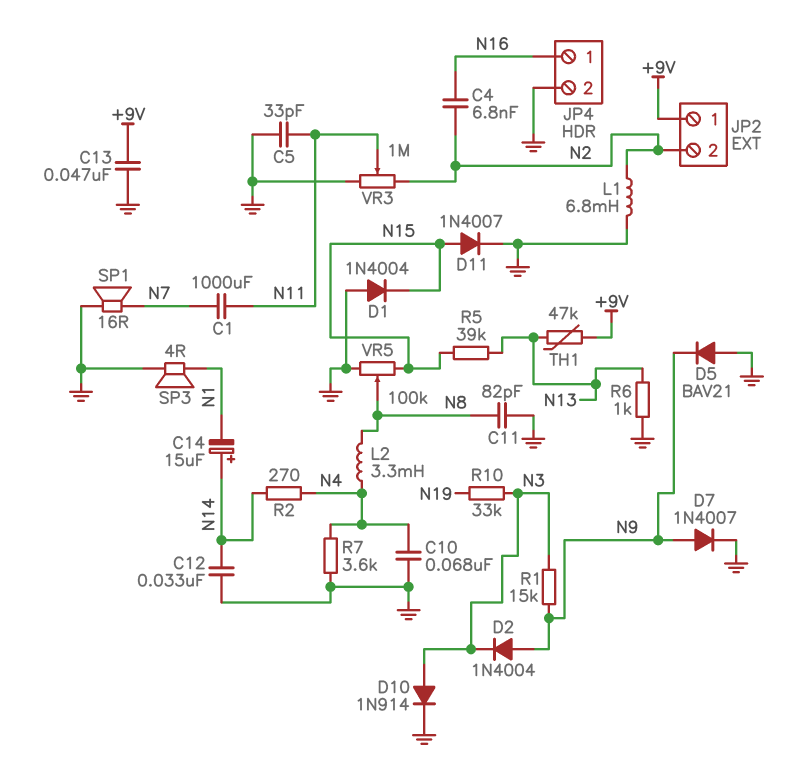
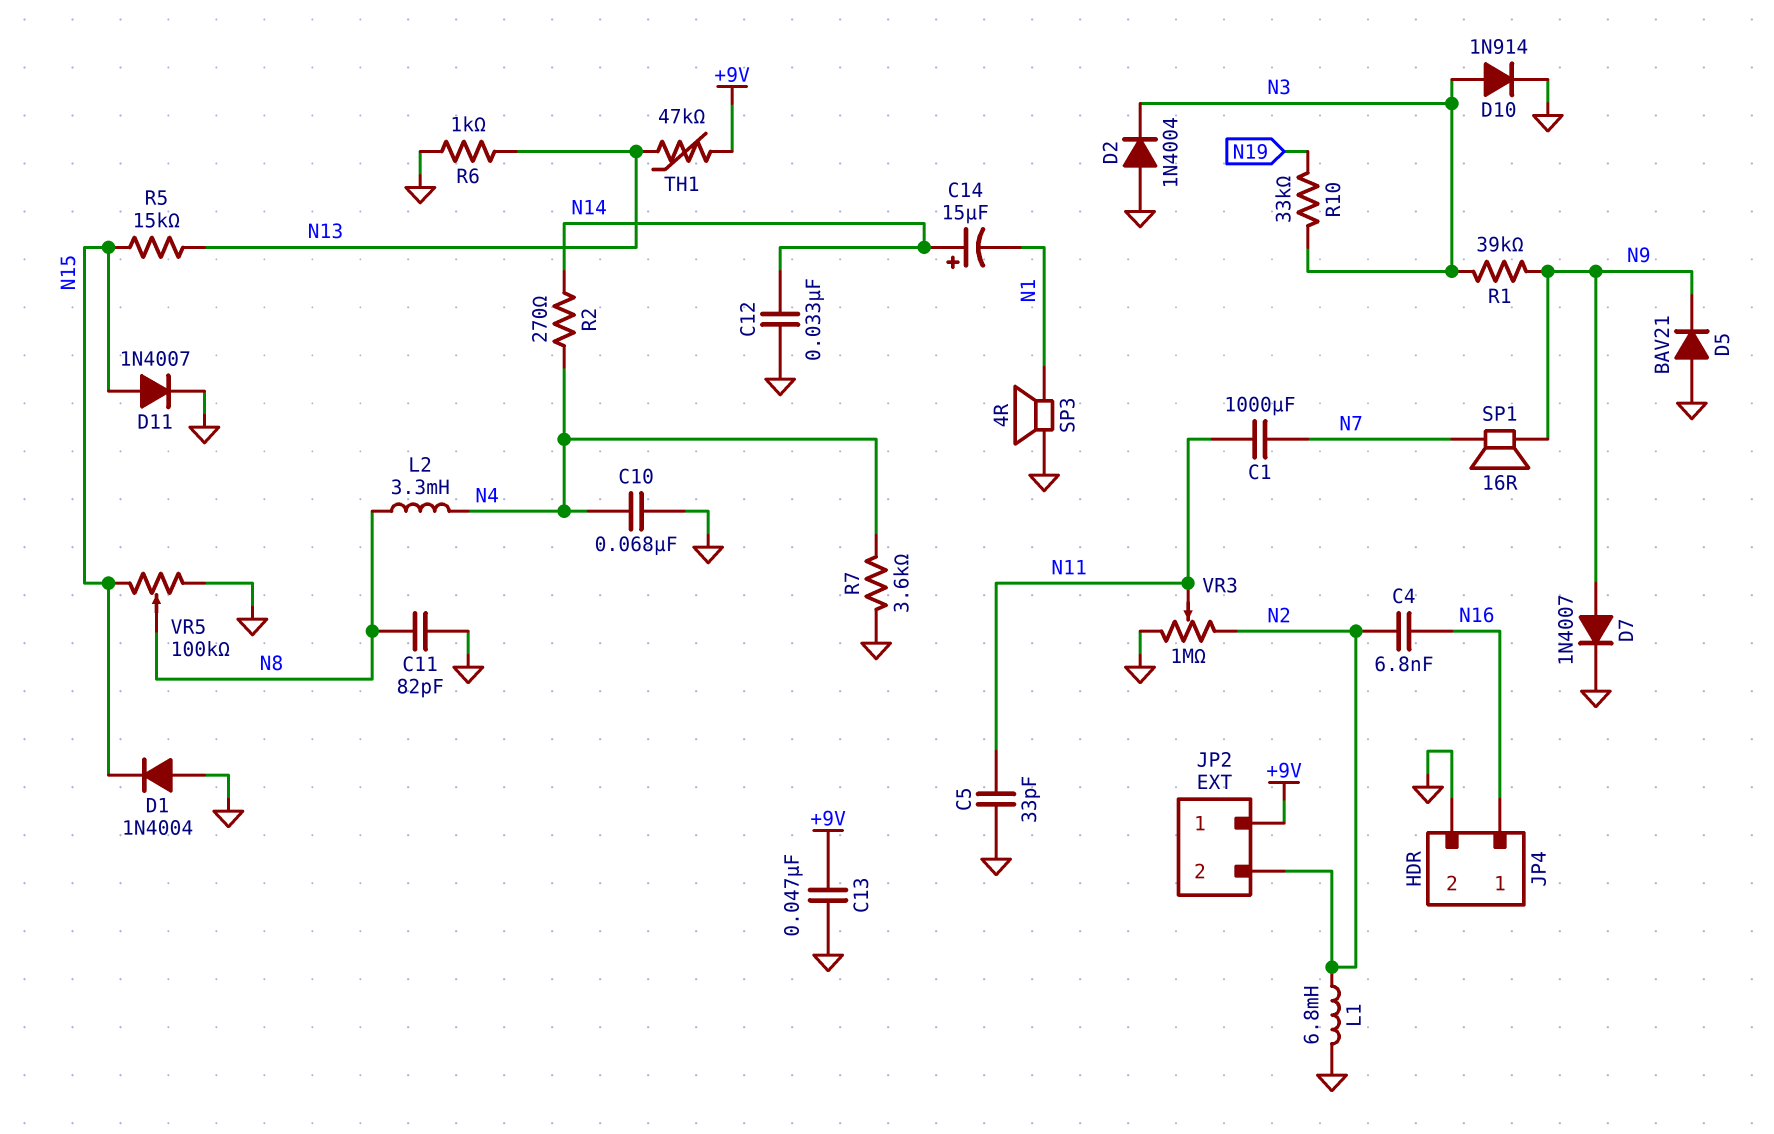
D2: diode 1N4004 (A N9, K N3) -> diode 1N4004 (A GND, K N3)
R1: 15k (N3, N9) -> 39k (N3, N9)
R5: 39k (N13, N15) -> 15k (N13, N15)
SP1: speaker 16R (GND, N7) -> speaker 16R (N7, N9)

